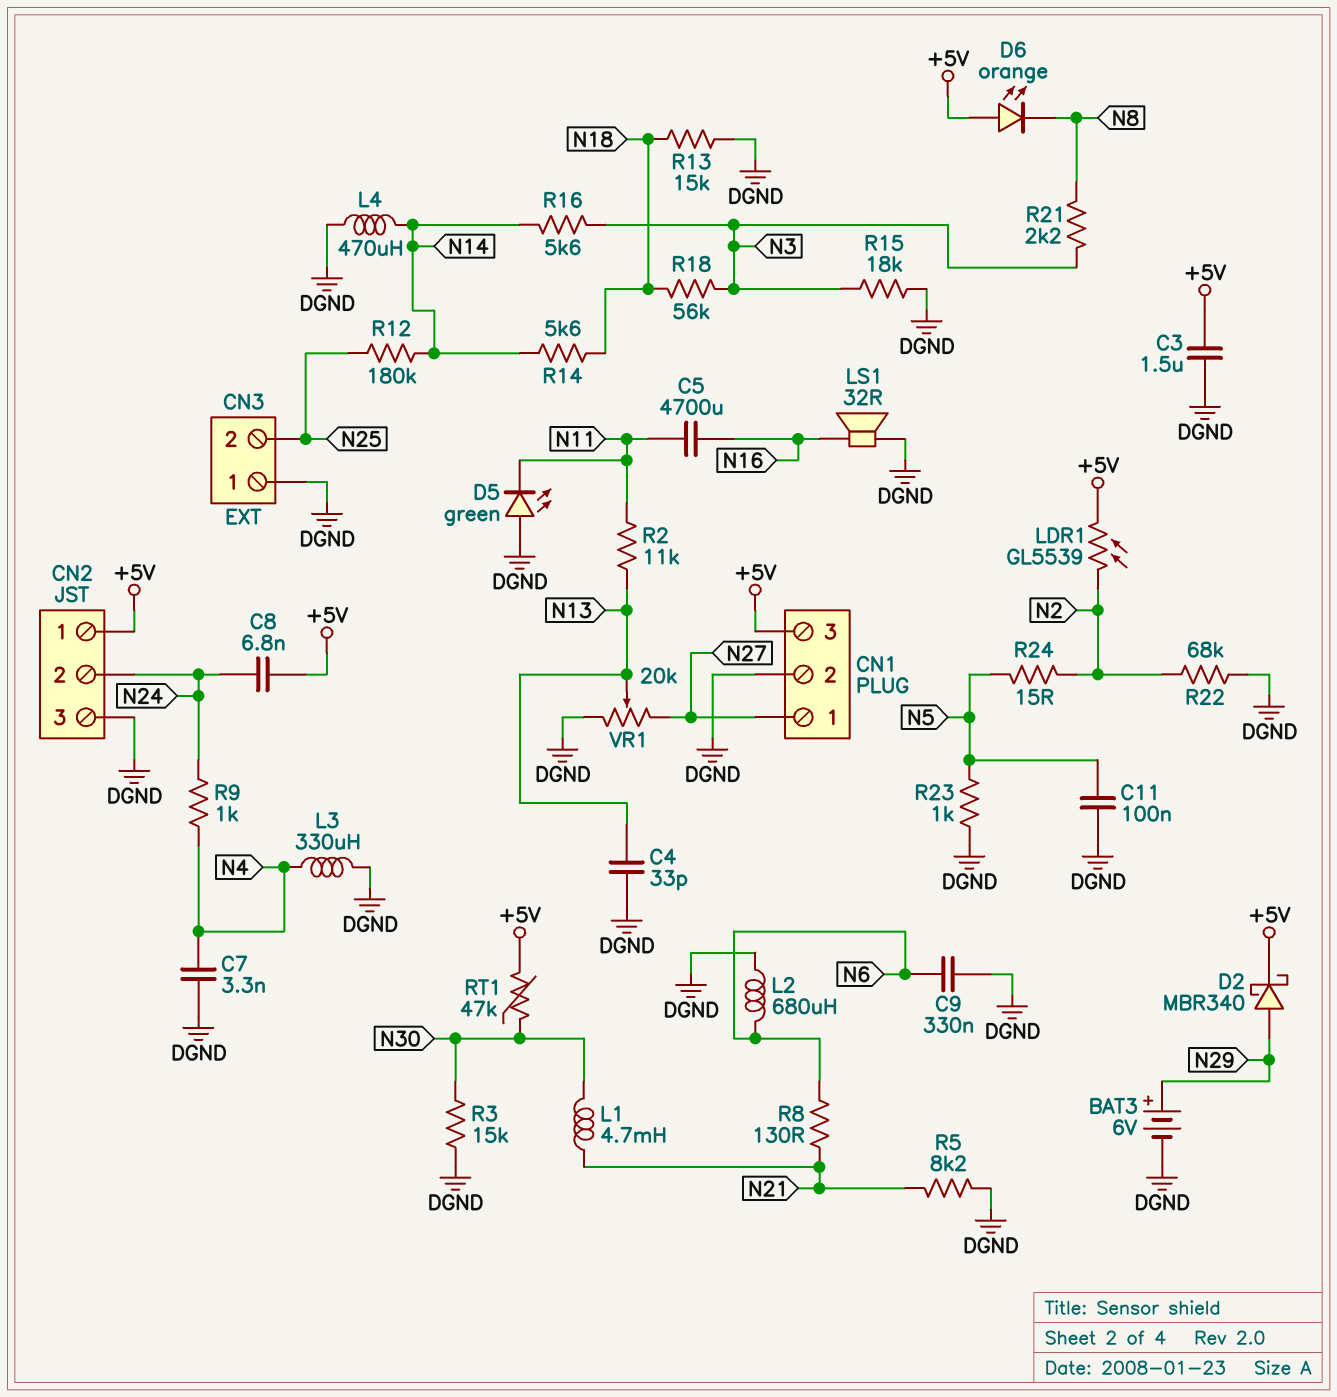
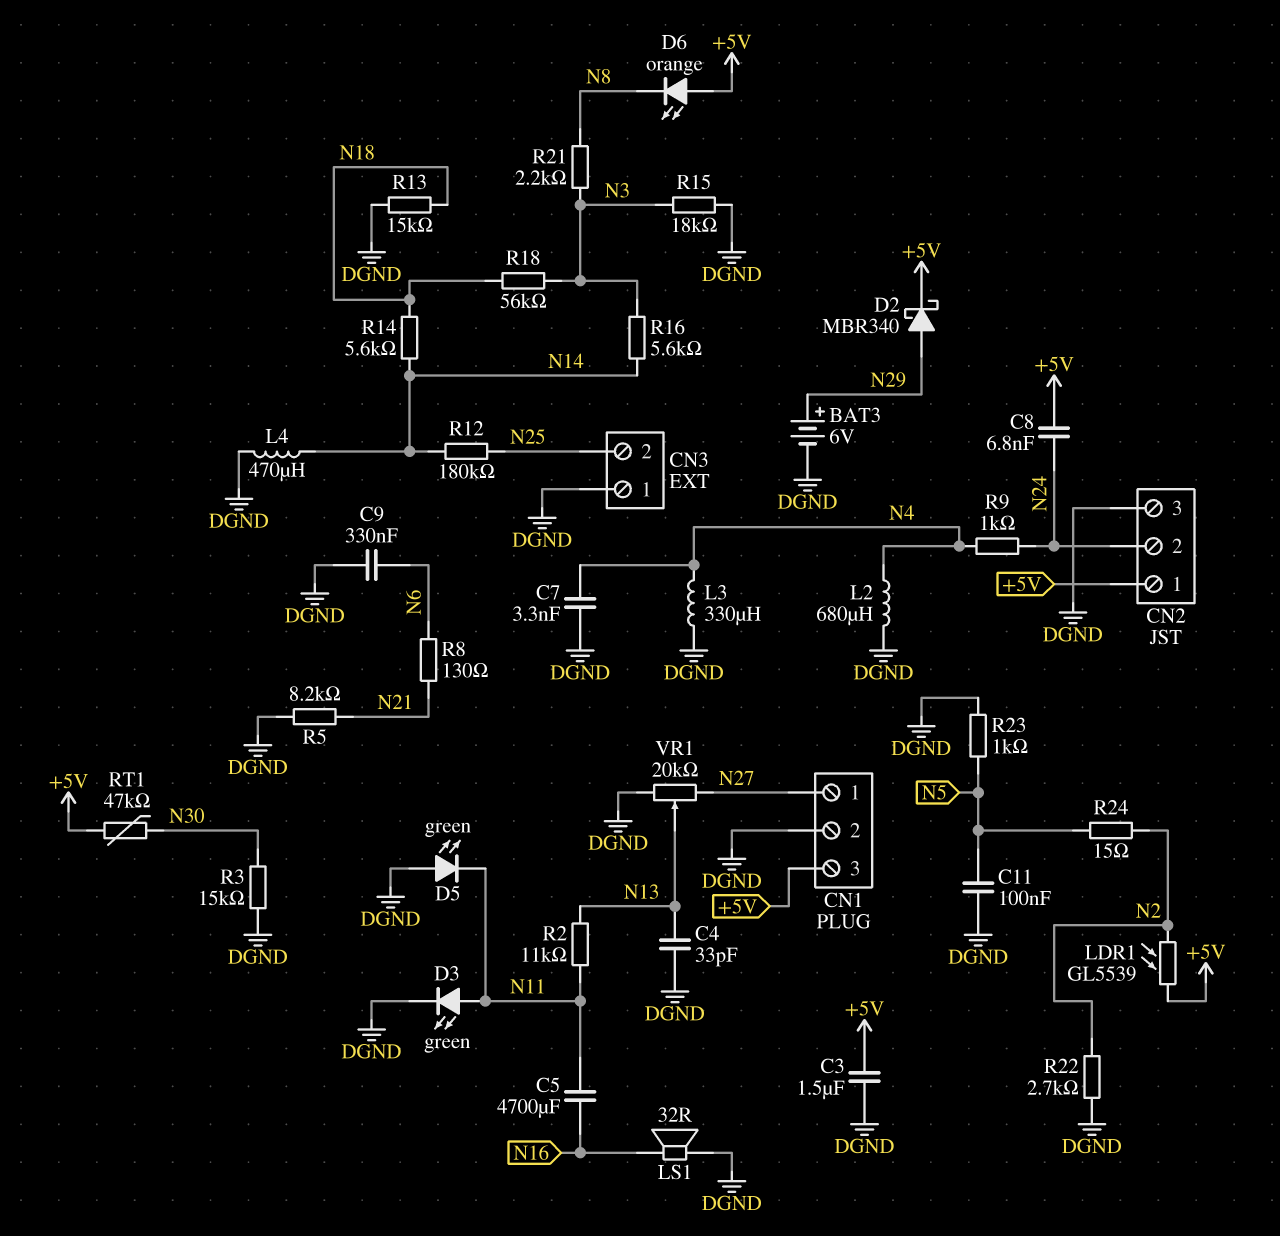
D3: none -> LED green (A N11, K DGND)
L1: 4.7mH (N21, N30) -> none
L2: 680uH (DGND, N6) -> 680uH (DGND, N4)
R22: 68k (DGND, N2) -> 2.7k (DGND, N2)

